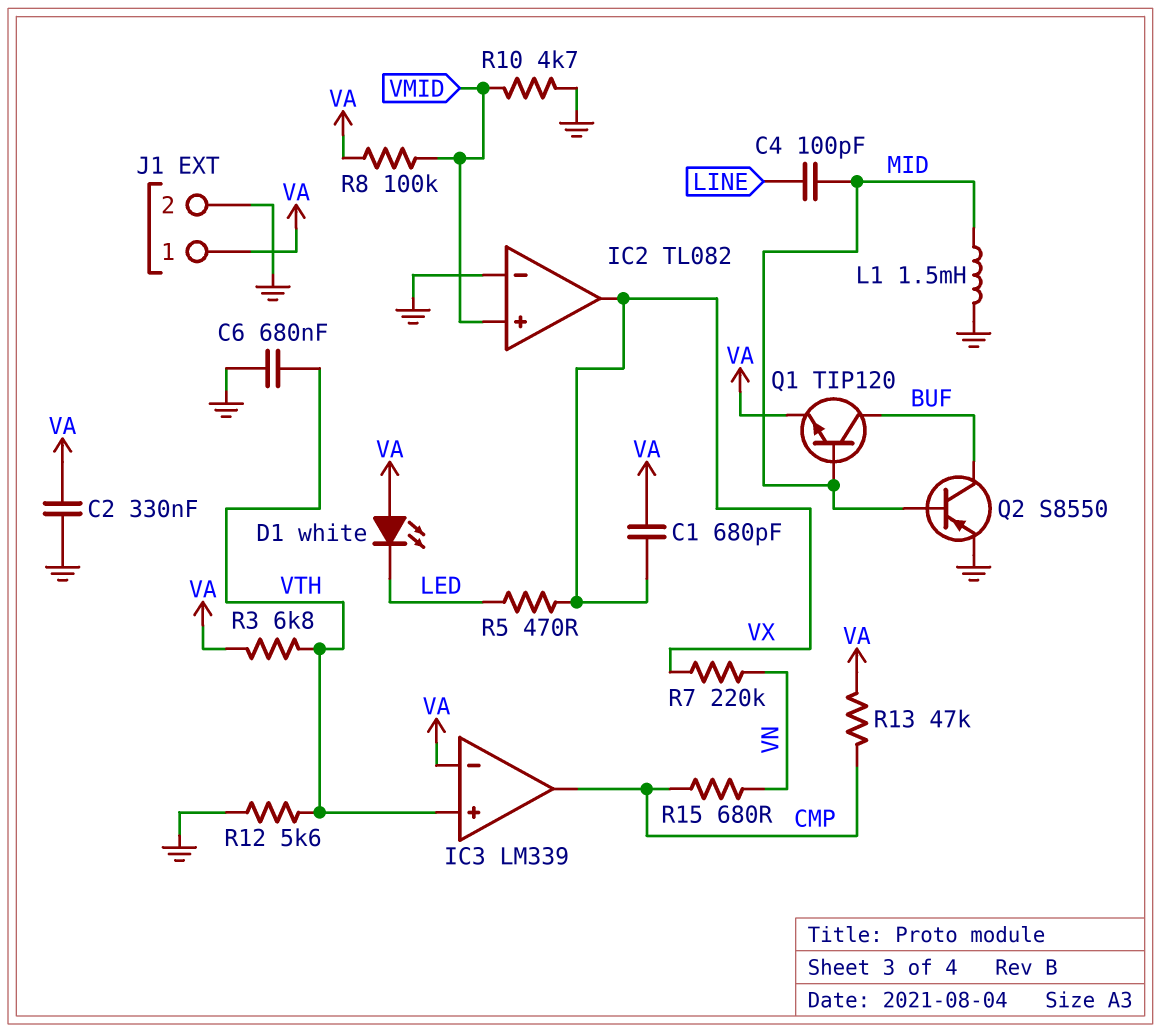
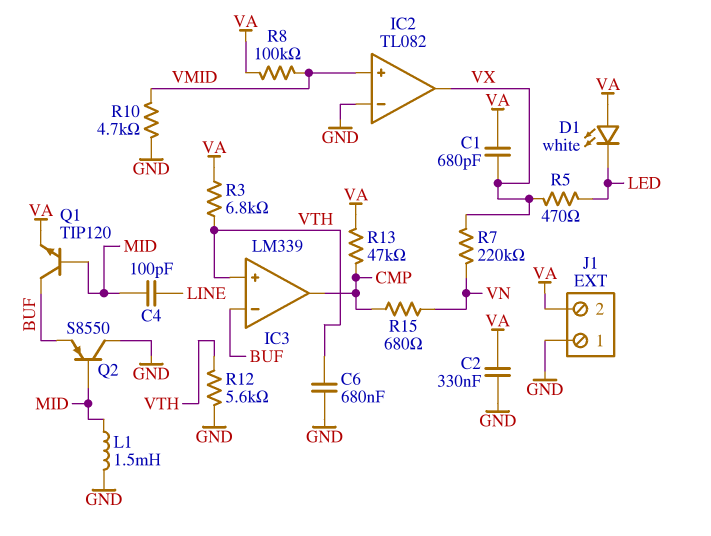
IC3 pin in-: VA -> BUF
J1 pin 1: VA -> GND
J1 pin 2: GND -> VA
Q2: PNP S8550 (B MID, C BUF, E GND) -> PNP S8550 (B MID, C GND, E BUF)

